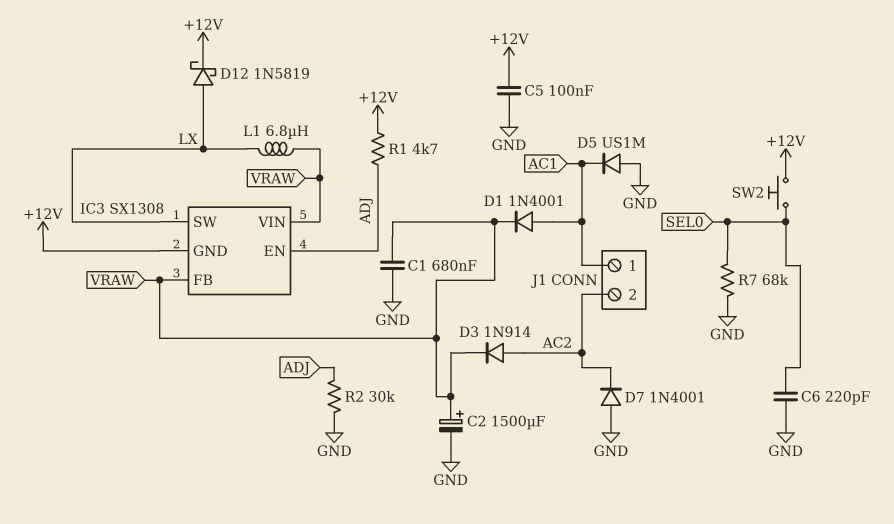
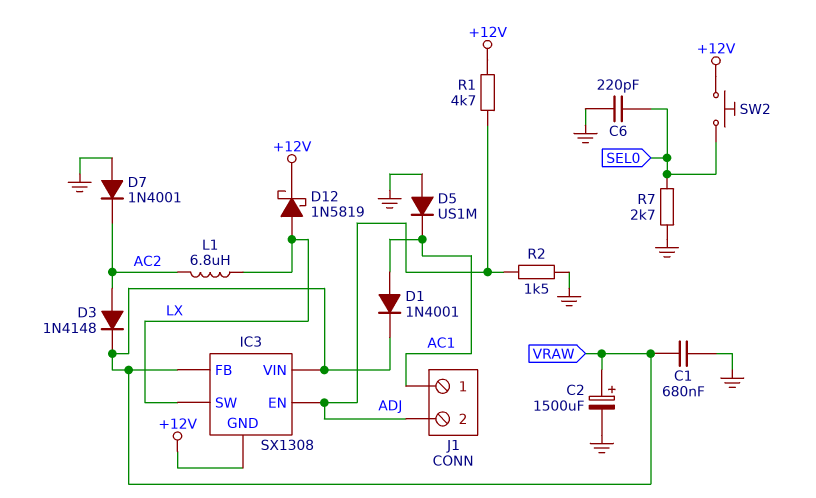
C5: 100nF (+12V, GND) -> none
D3: diode 1N914 (A AC2, K VRAW) -> diode 1N4148 (A AC2, K VRAW)
J1 pin 2: AC2 -> ADJ
L1: 6.8uH (LX, VRAW) -> 6.8uH (AC2, LX)
R2: 30k (ADJ, GND) -> 1.5k (ADJ, GND)
R7: 68k (GND, SEL0) -> 2.7k (GND, SEL0)

